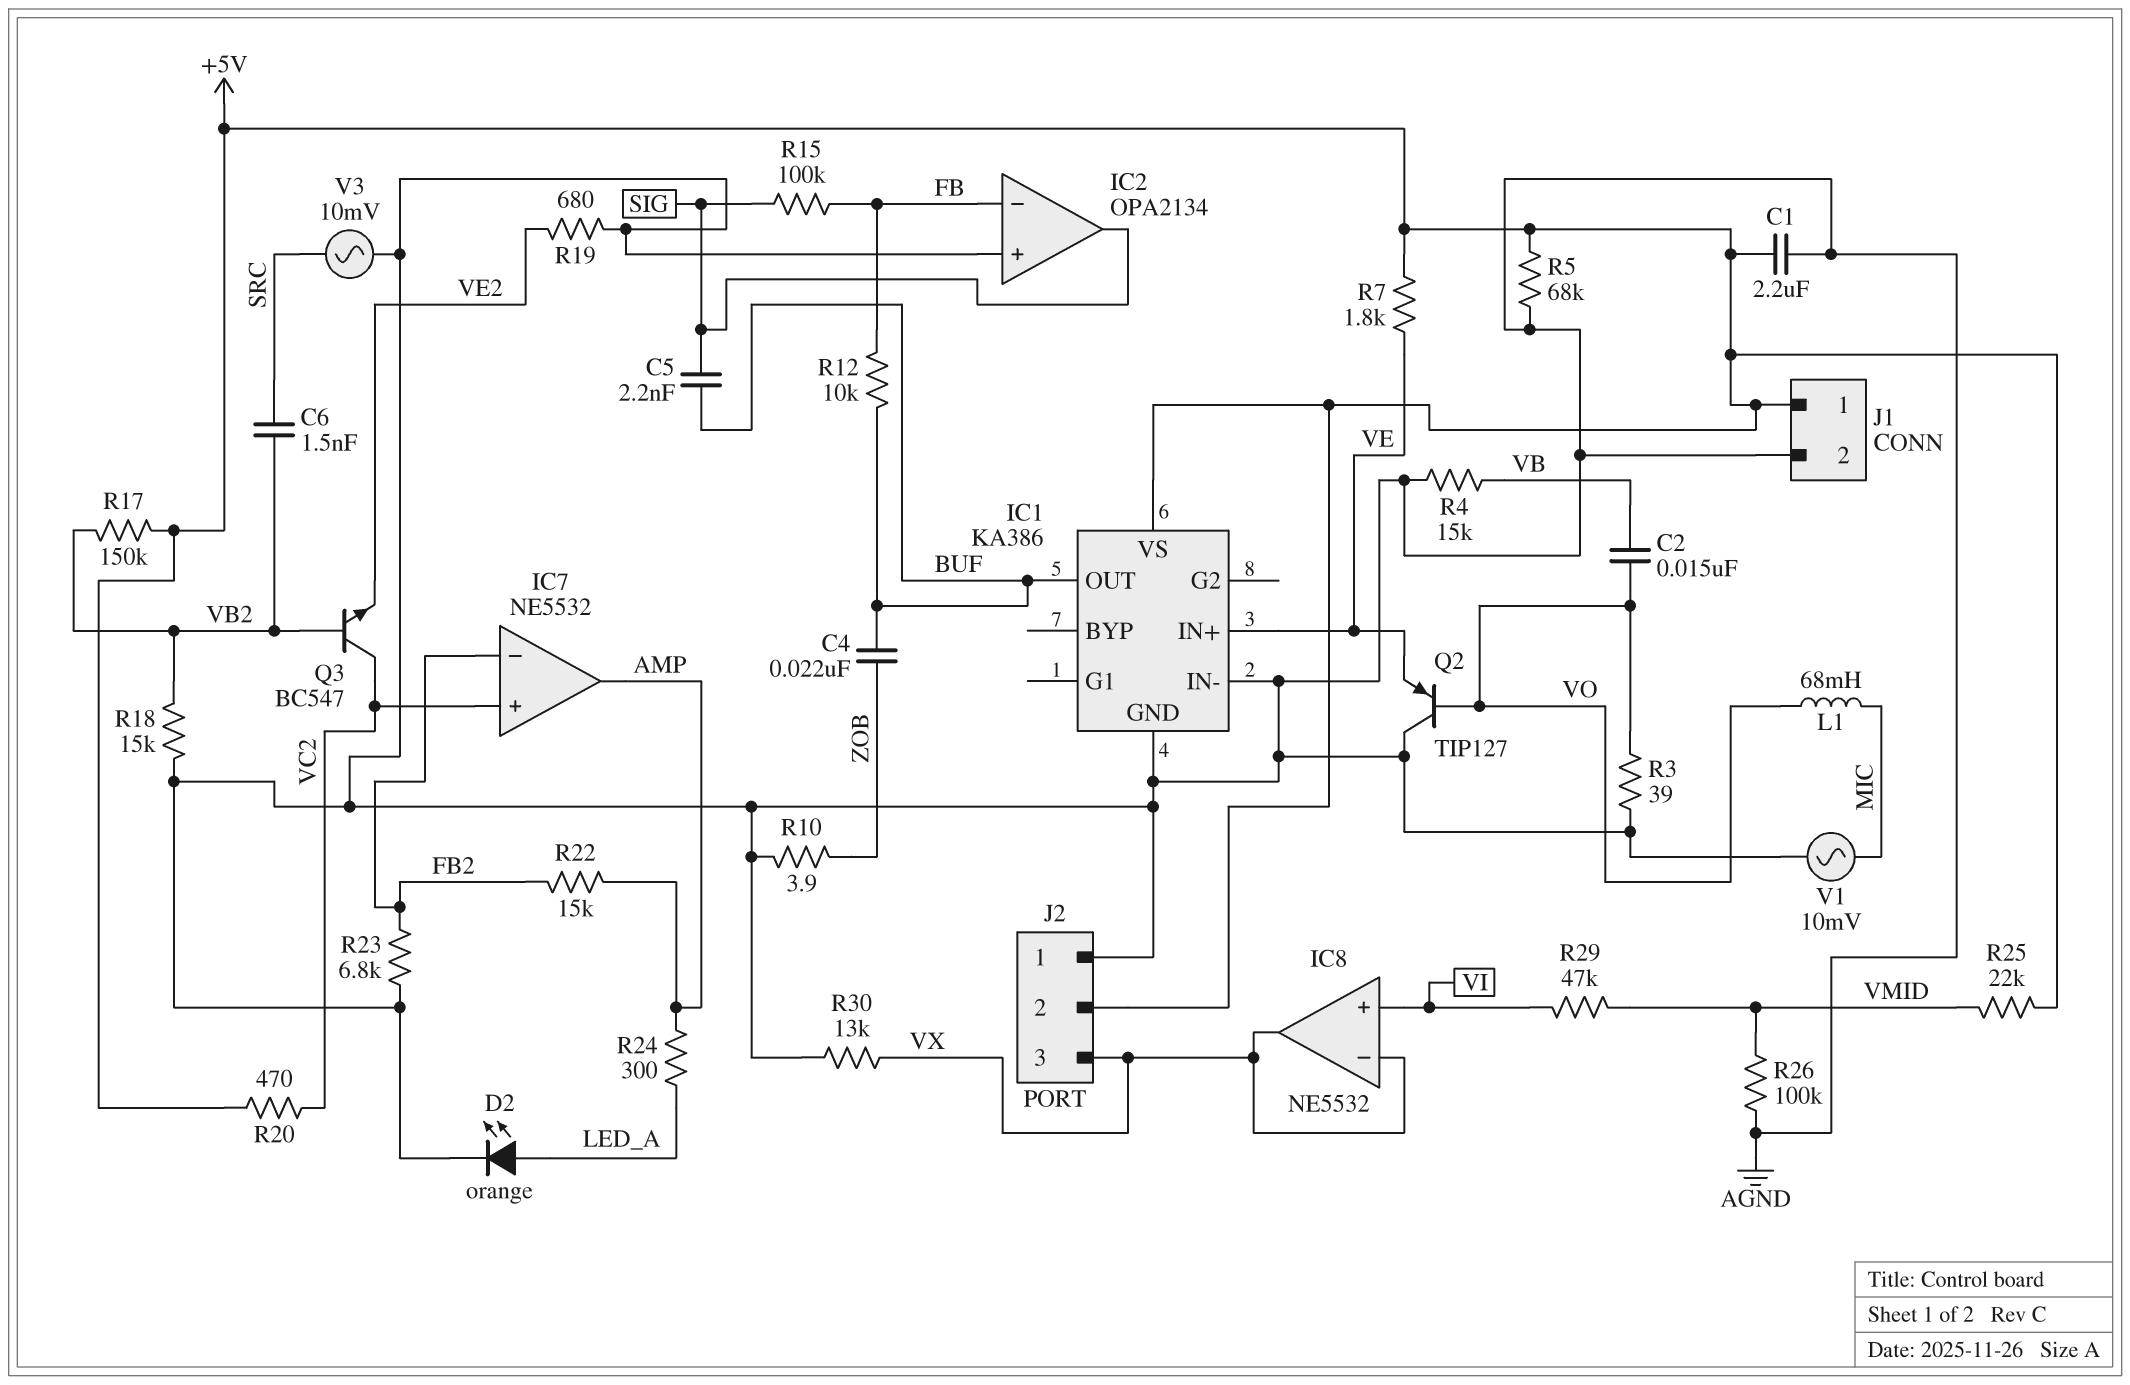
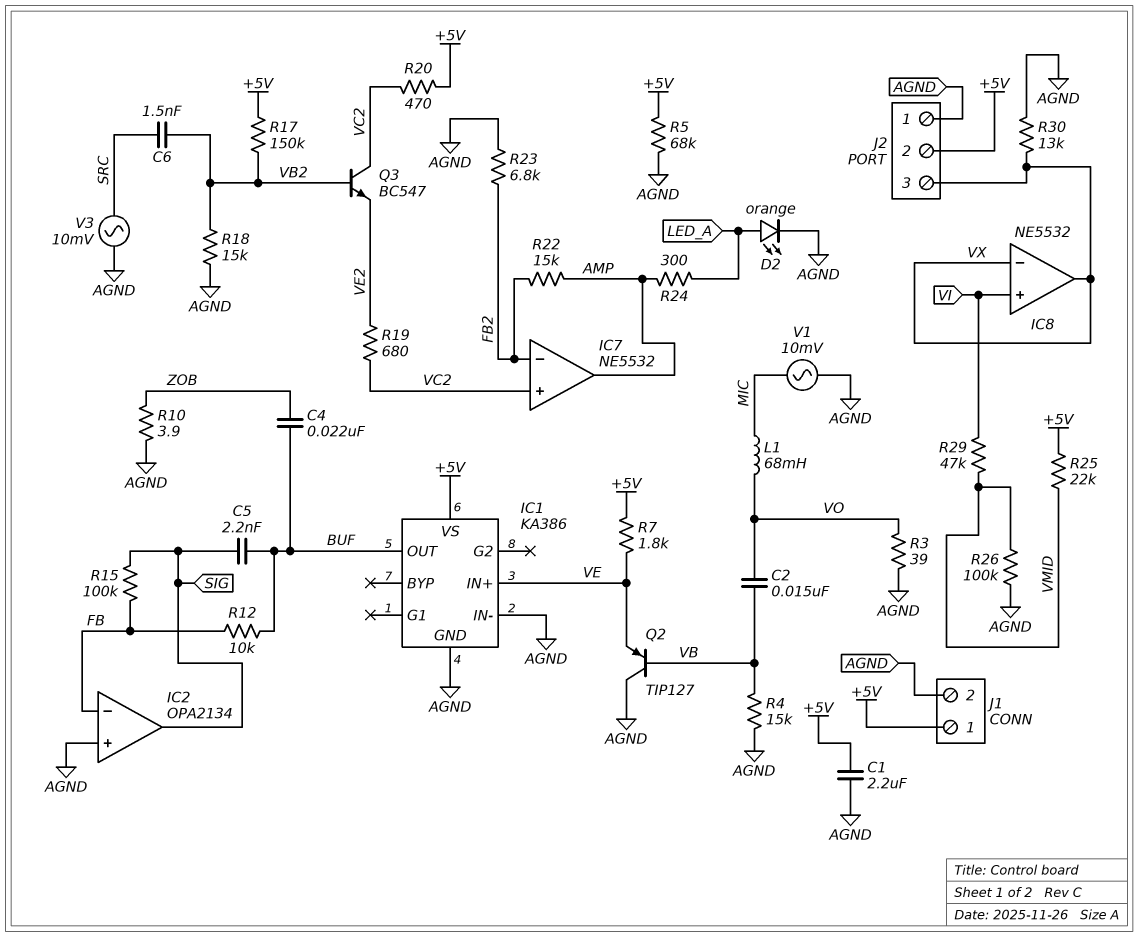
Q2: PNP TIP127 (B VO, C AGND, E VE) -> PNP TIP127 (B VB, C AGND, E VE)
R19: 680 (AGND, VE2) -> 680 (VC2, VE2)

